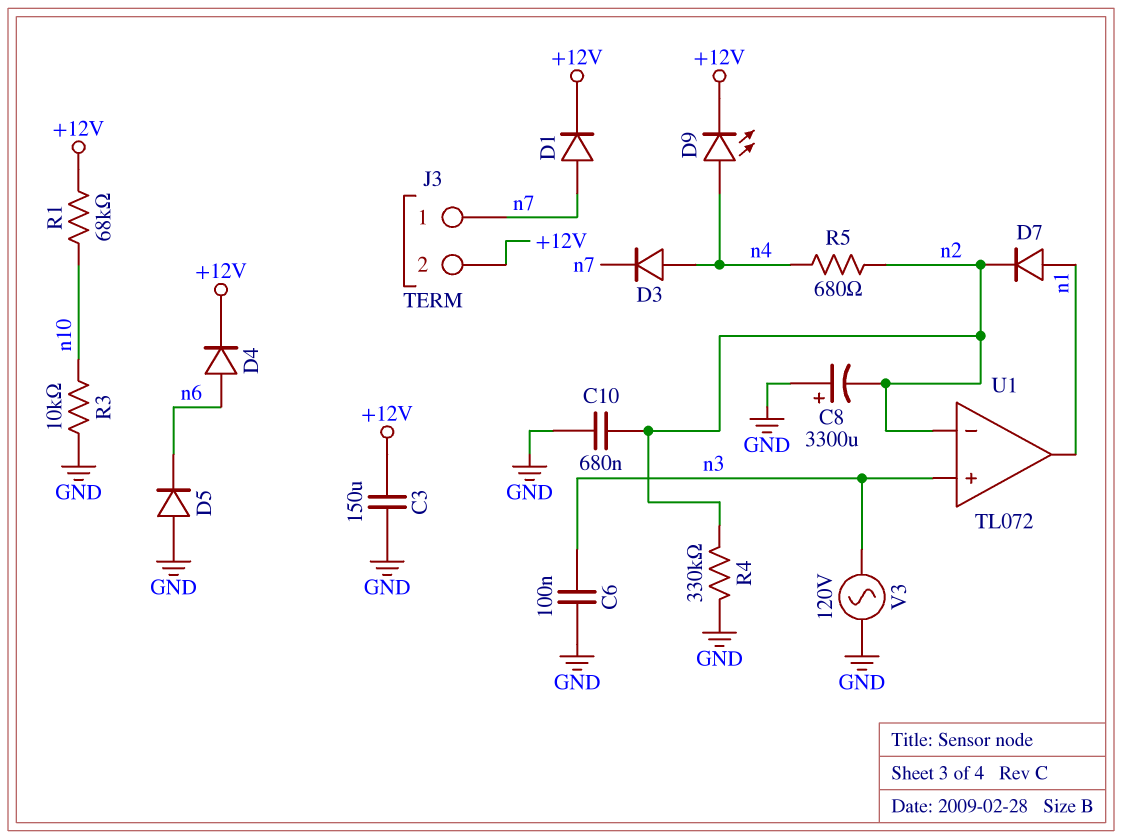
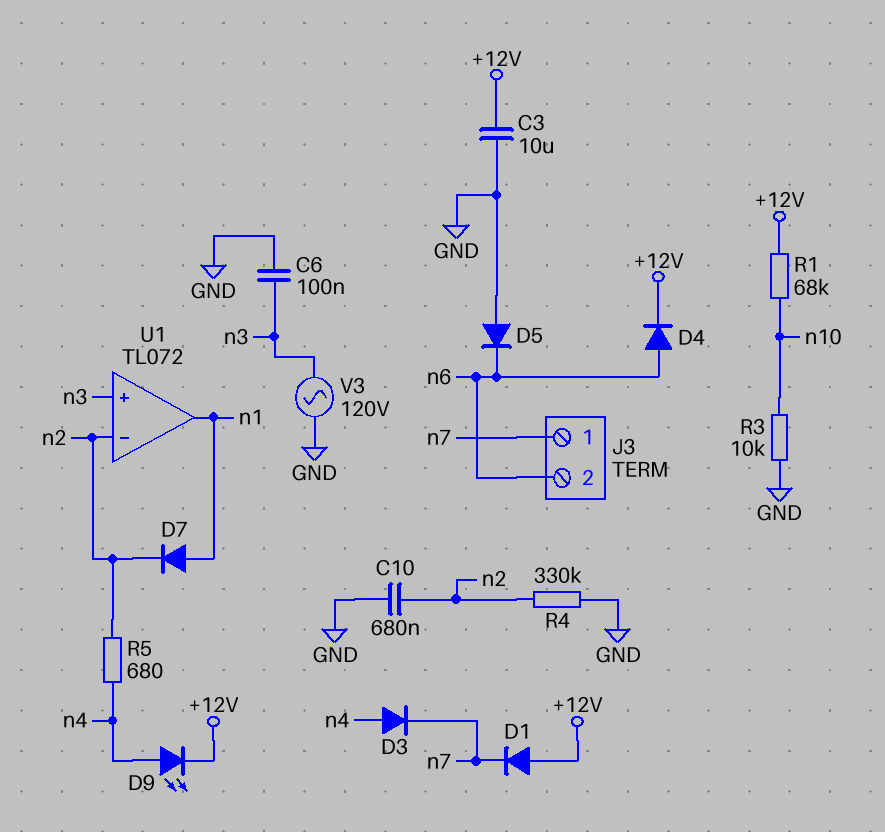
C3: 150uF (+12V, GND) -> 10uF (+12V, GND)
C8: 3300uF (plus GND, minus n2) -> none
D1: diode (A n7, K +12V) -> diode (A +12V, K n7)
J3 pin 2: +12V -> n6

